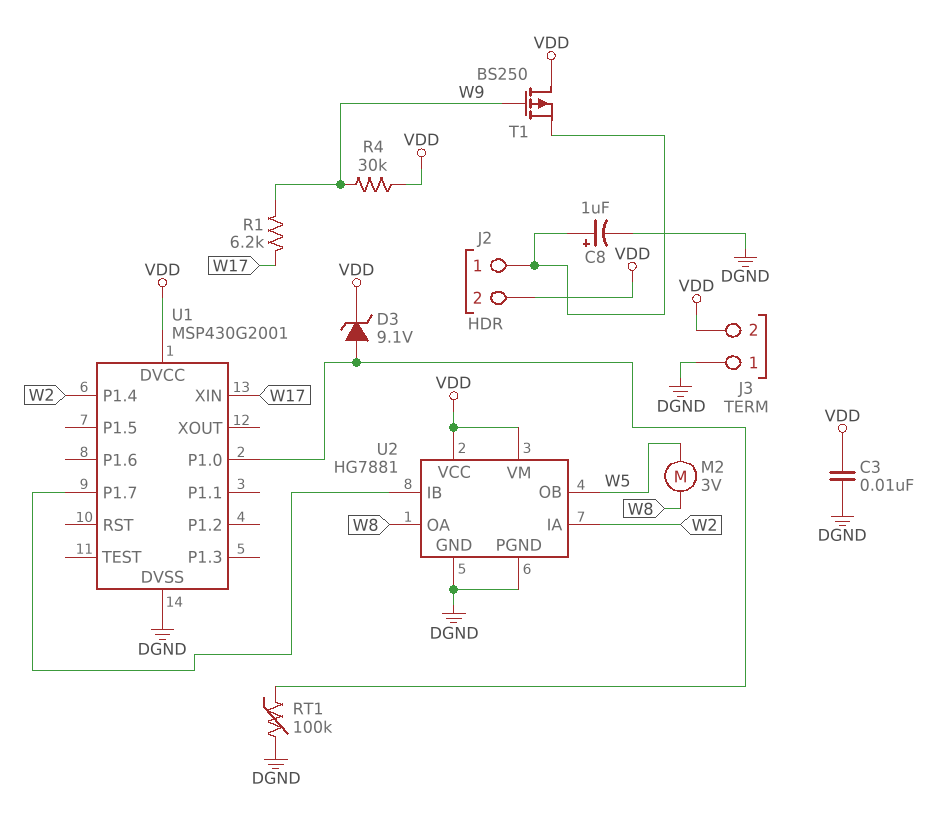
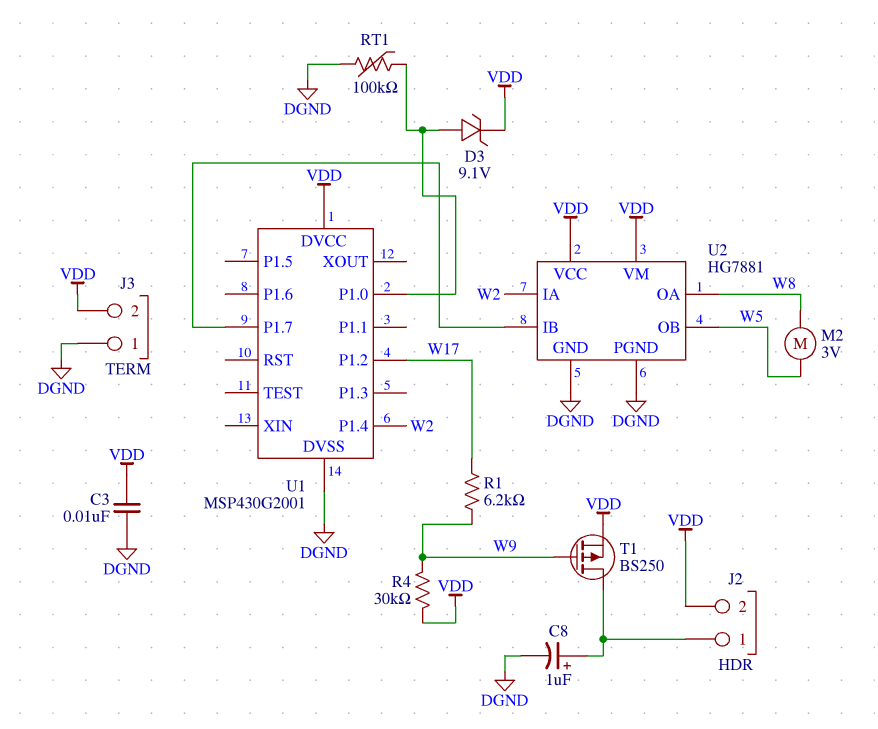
T1: PMOS BS250 (G W9, D VDD, S J2/1) -> PMOS BS250 (G W9, D J2/1, S VDD)
U1 pin P1.2: none -> W17
U1 pin XIN: W17 -> none

